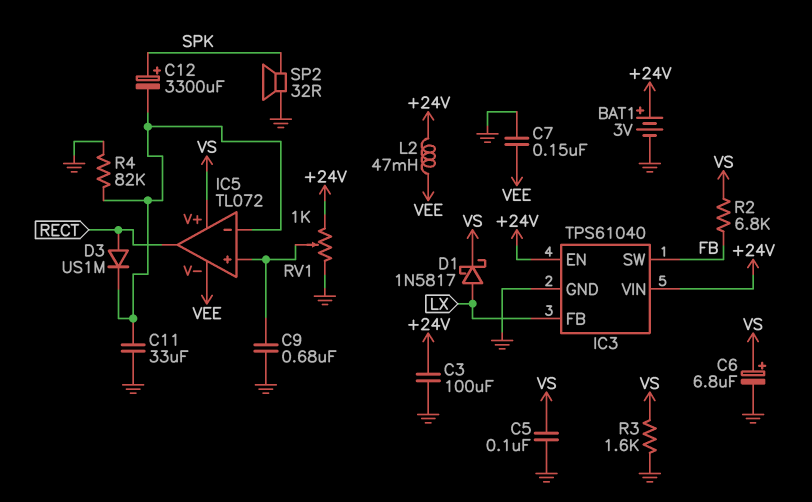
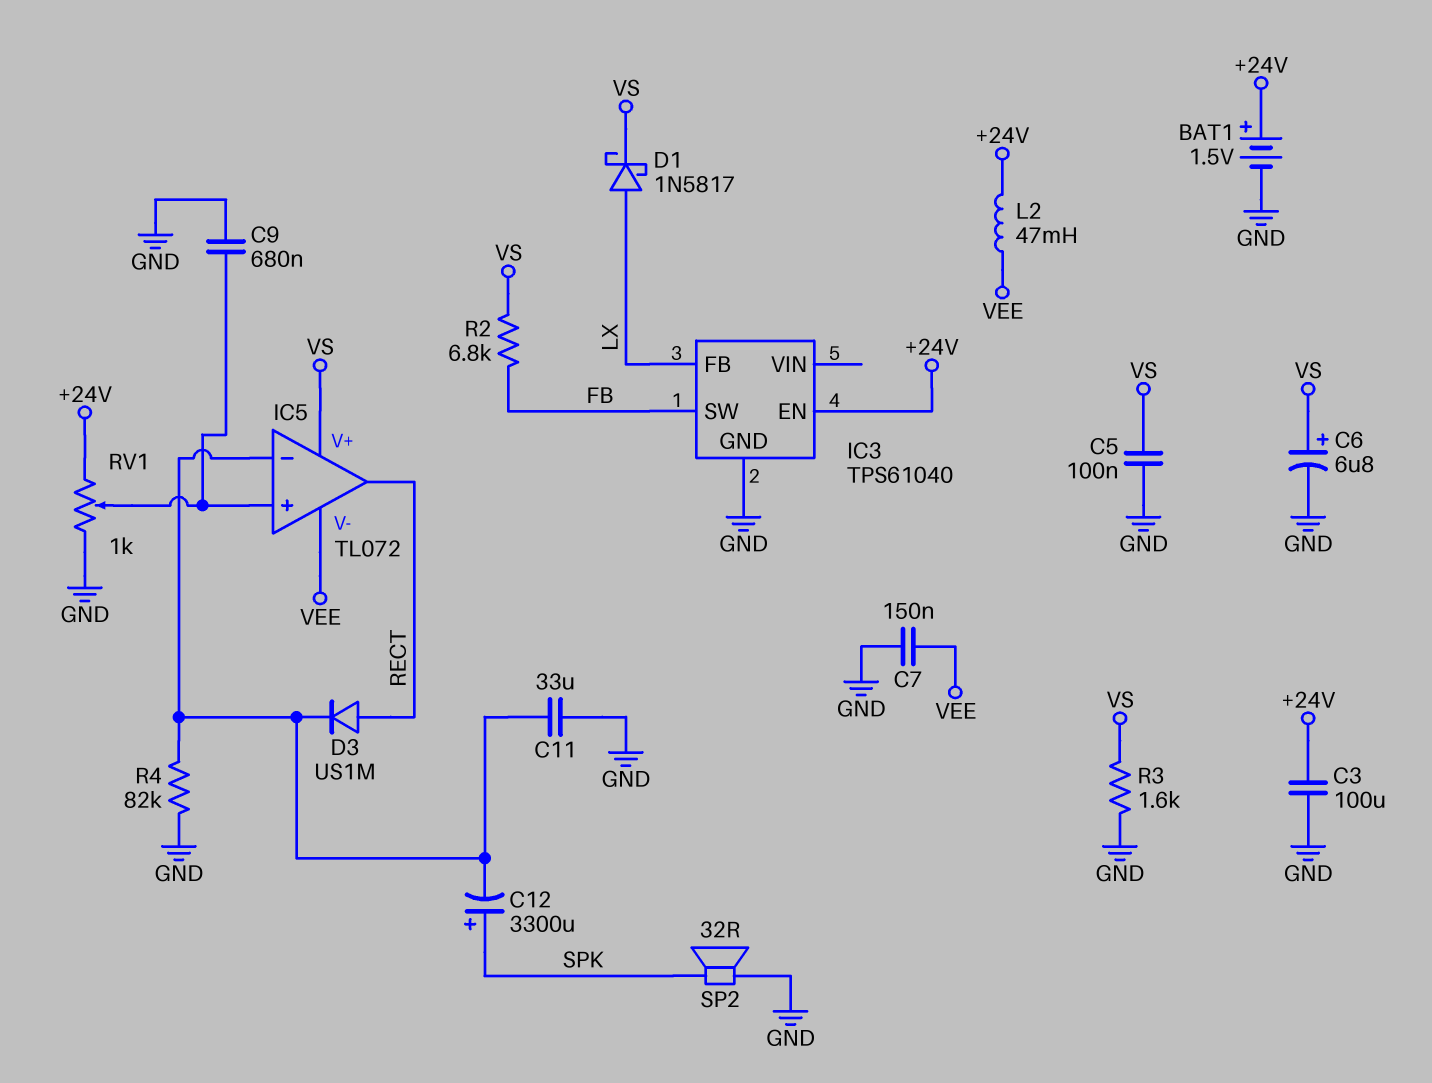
BAT1: 3V (plus +24V, minus GND) -> 1.5V (plus +24V, minus GND)
IC3 pin VIN: +24V -> none

